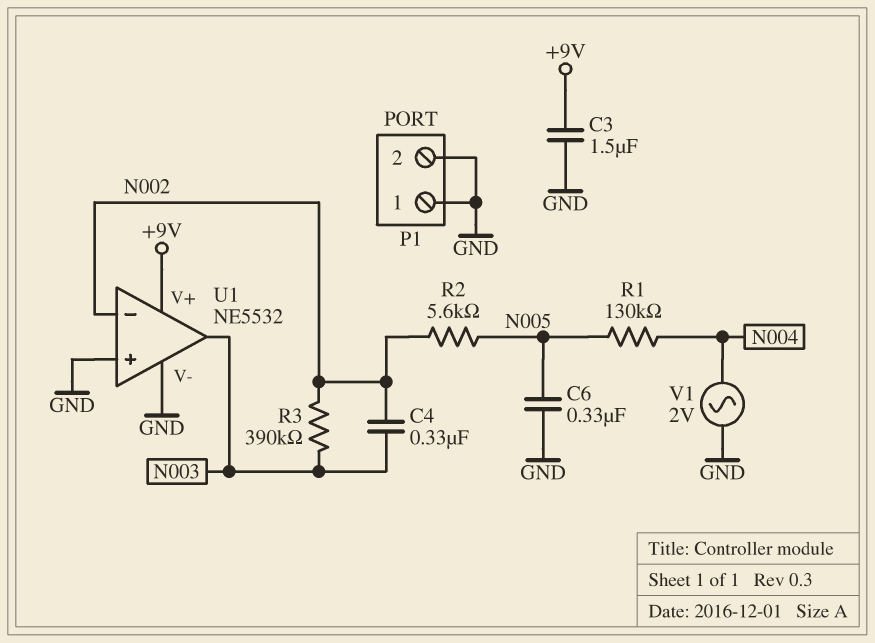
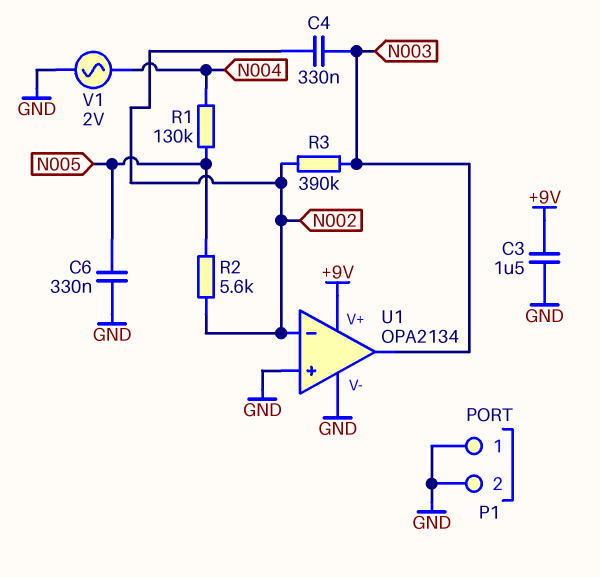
U1: NE5532 -> OPA2134

